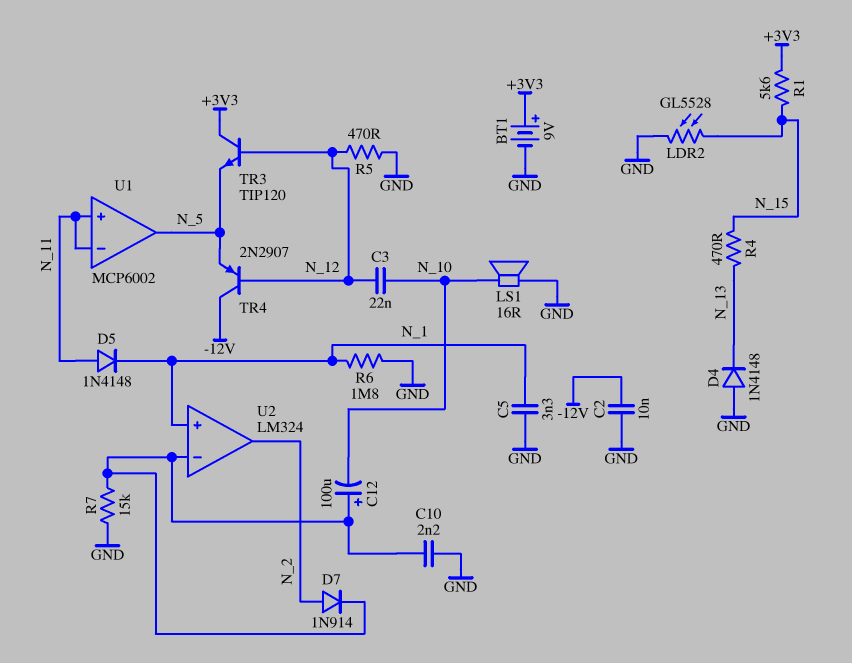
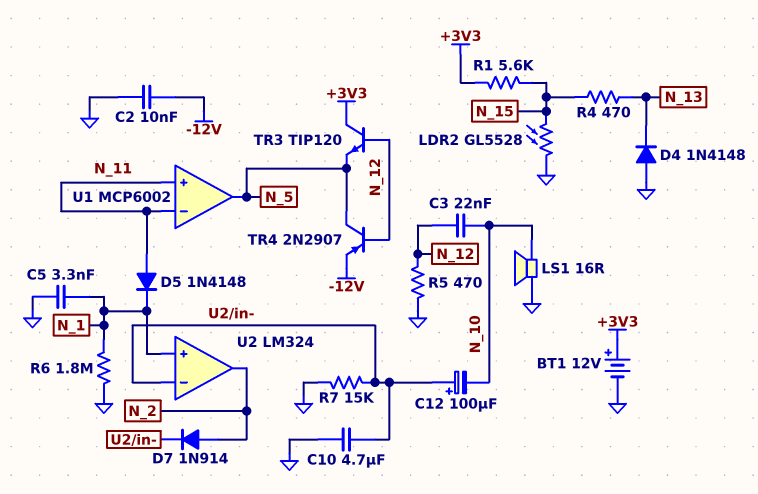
BT1: 9V (plus +3V3, minus GND) -> 12V (plus +3V3, minus GND)
C10: 2.2nF (GND, U2/in-) -> 4.7uF (GND, U2/in-)
TR4: PNP 2N2907 (B N_12, C -12V, E N_5) -> PNP 2N2907 (B N_12, C N_5, E -12V)

